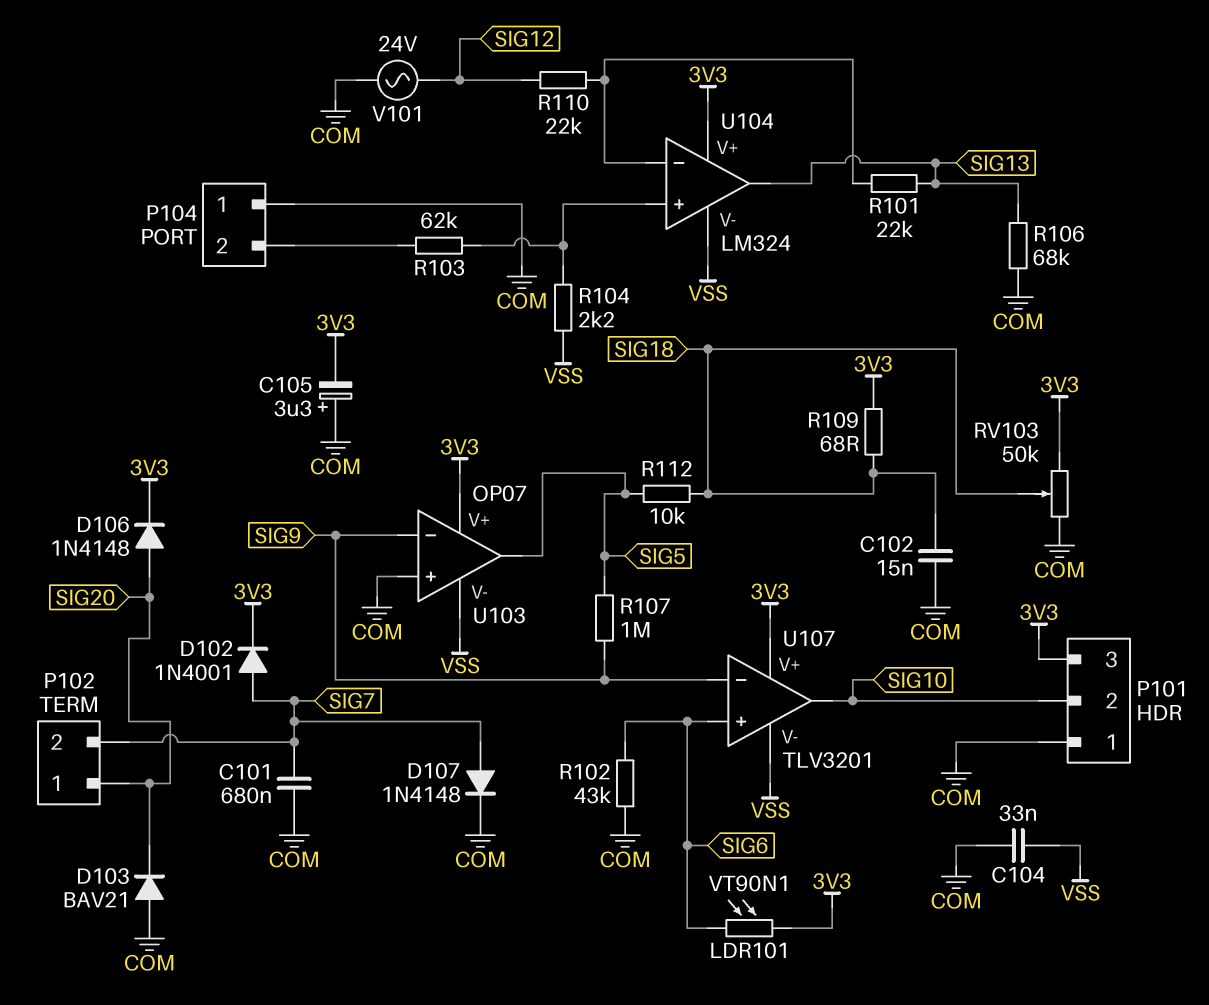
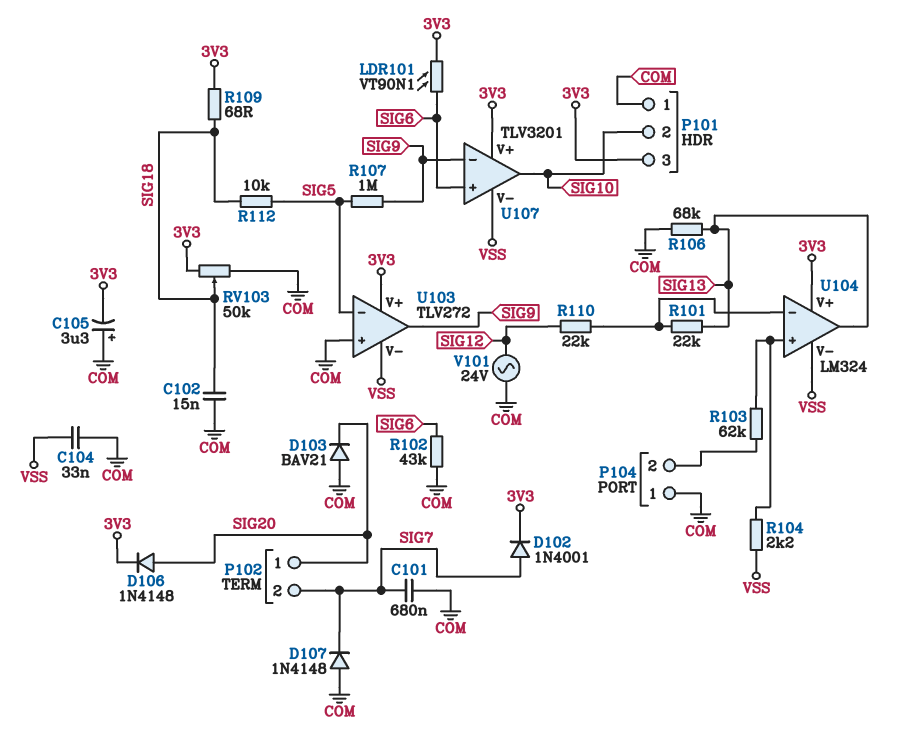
D107: diode 1N4148 (A SIG7, K COM) -> diode 1N4148 (A COM, K SIG7)
U103: OP07 -> TLV272
U103 pin in-: SIG9 -> SIG5
U103 pin out: SIG5 -> SIG9

